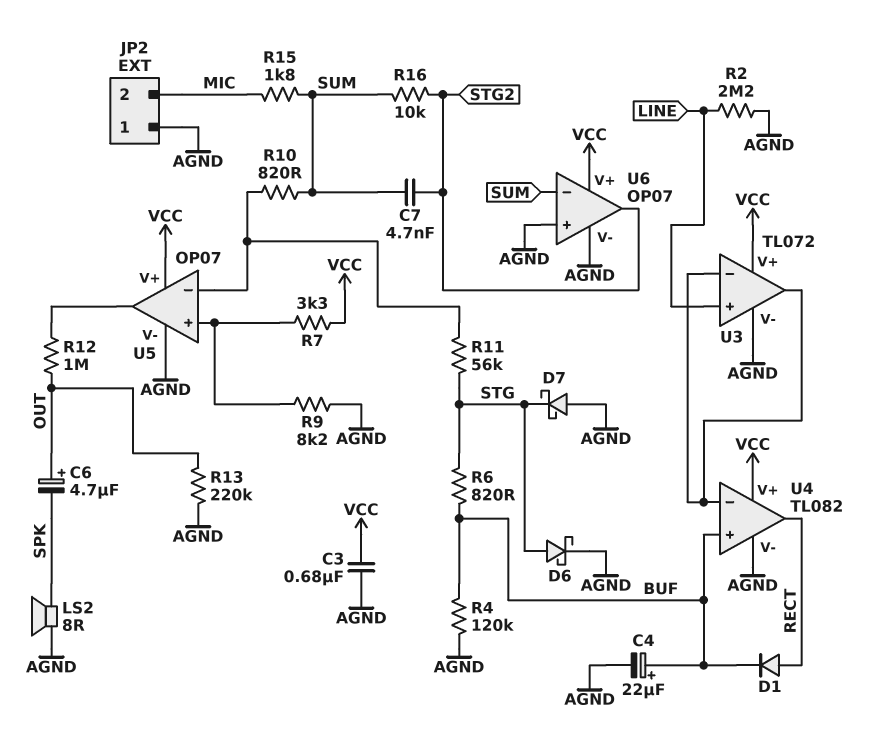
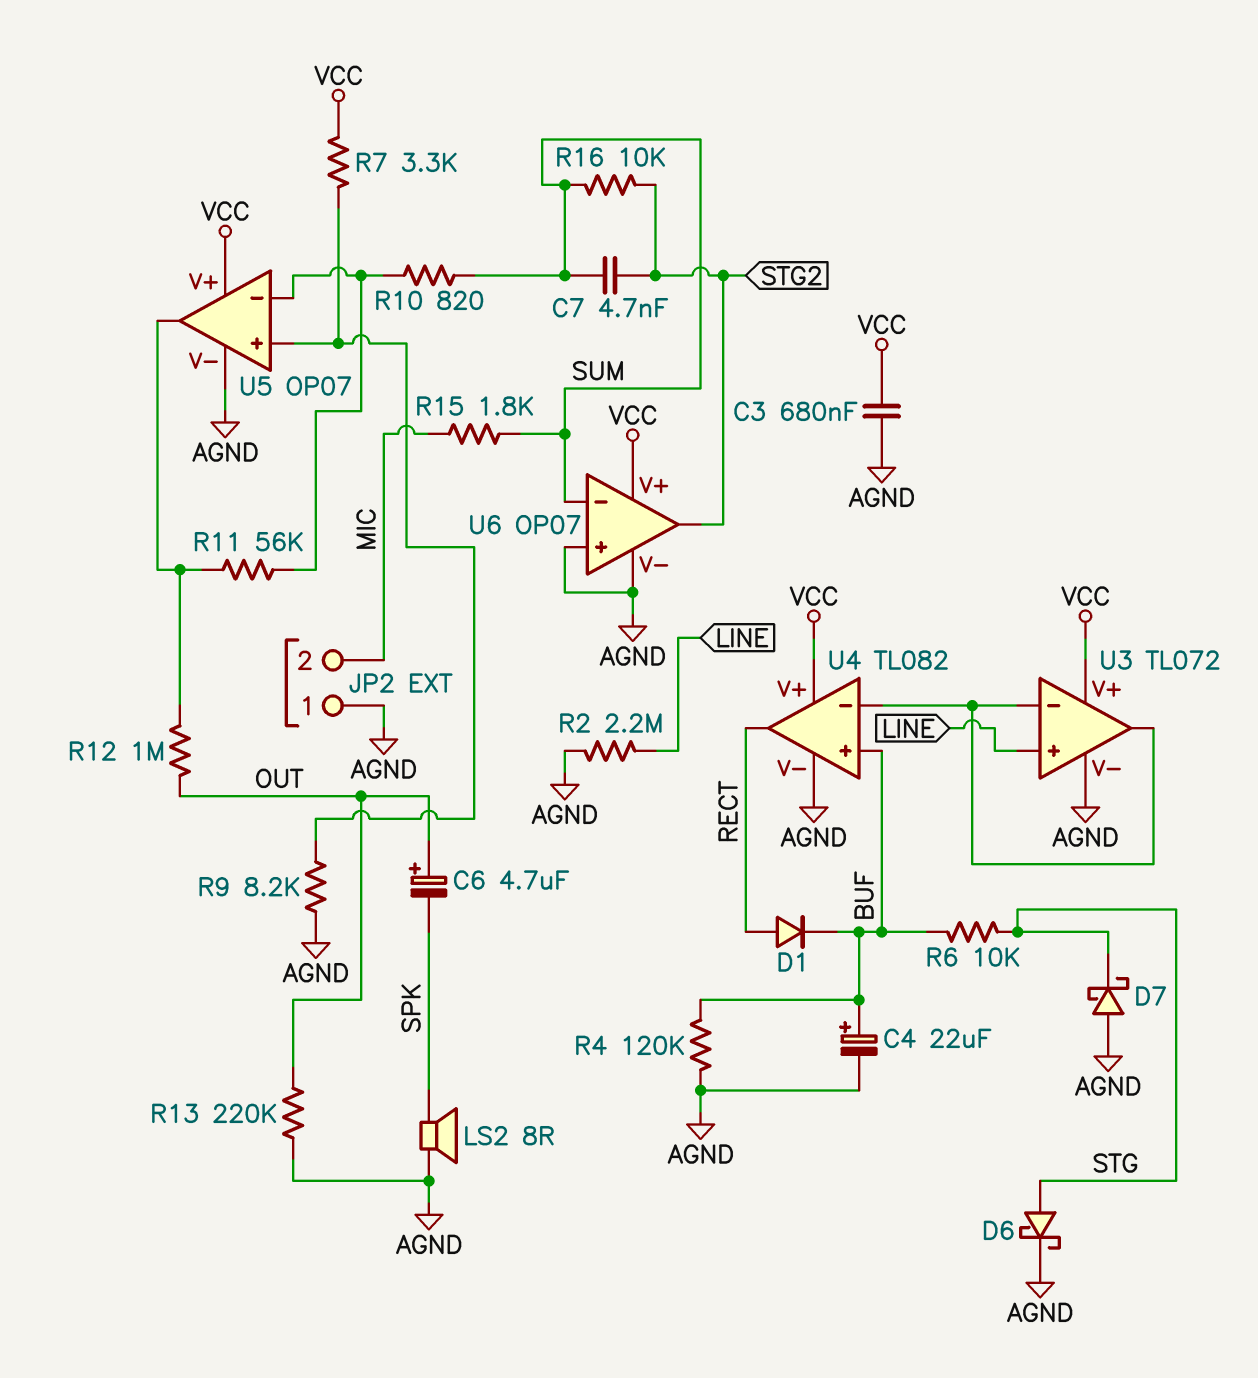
R6: 820 (BUF, STG) -> 10k (BUF, STG)
R11: 56k (STG, U5/in-) -> 56k (U5/in-, U5/out)

